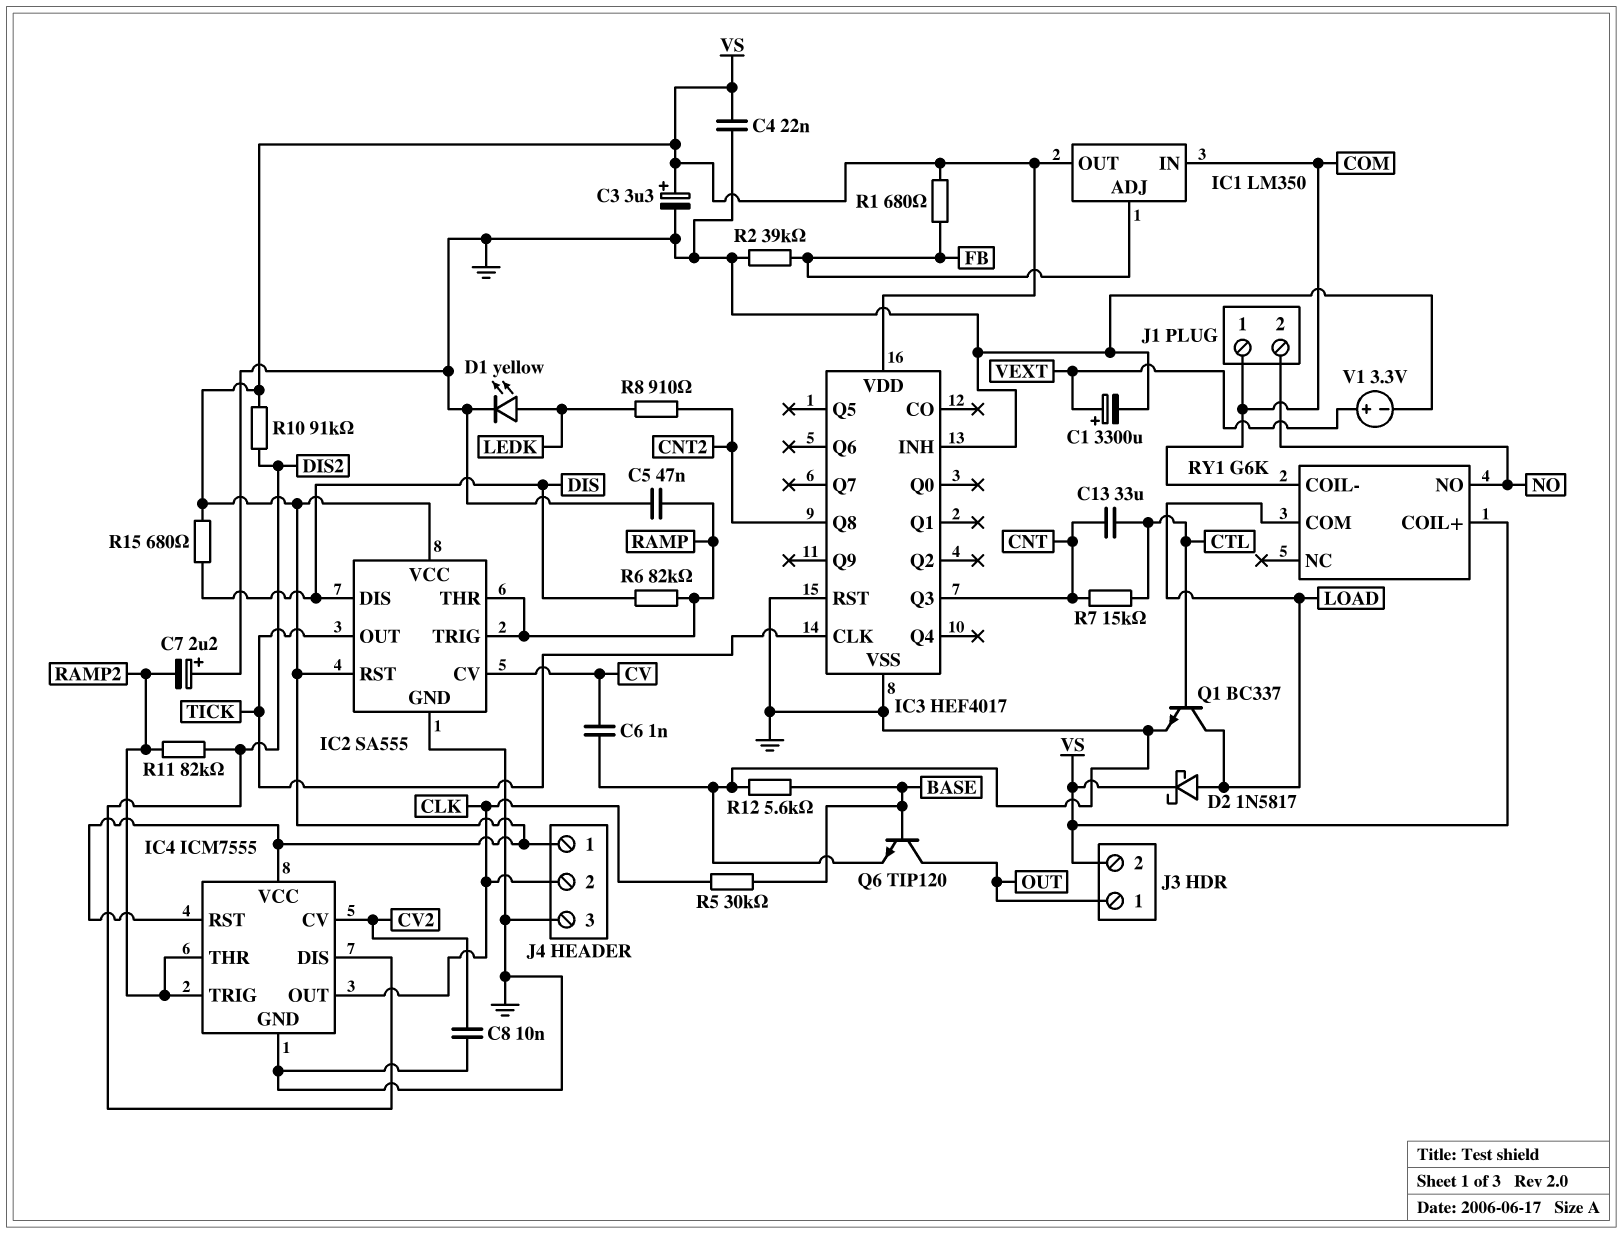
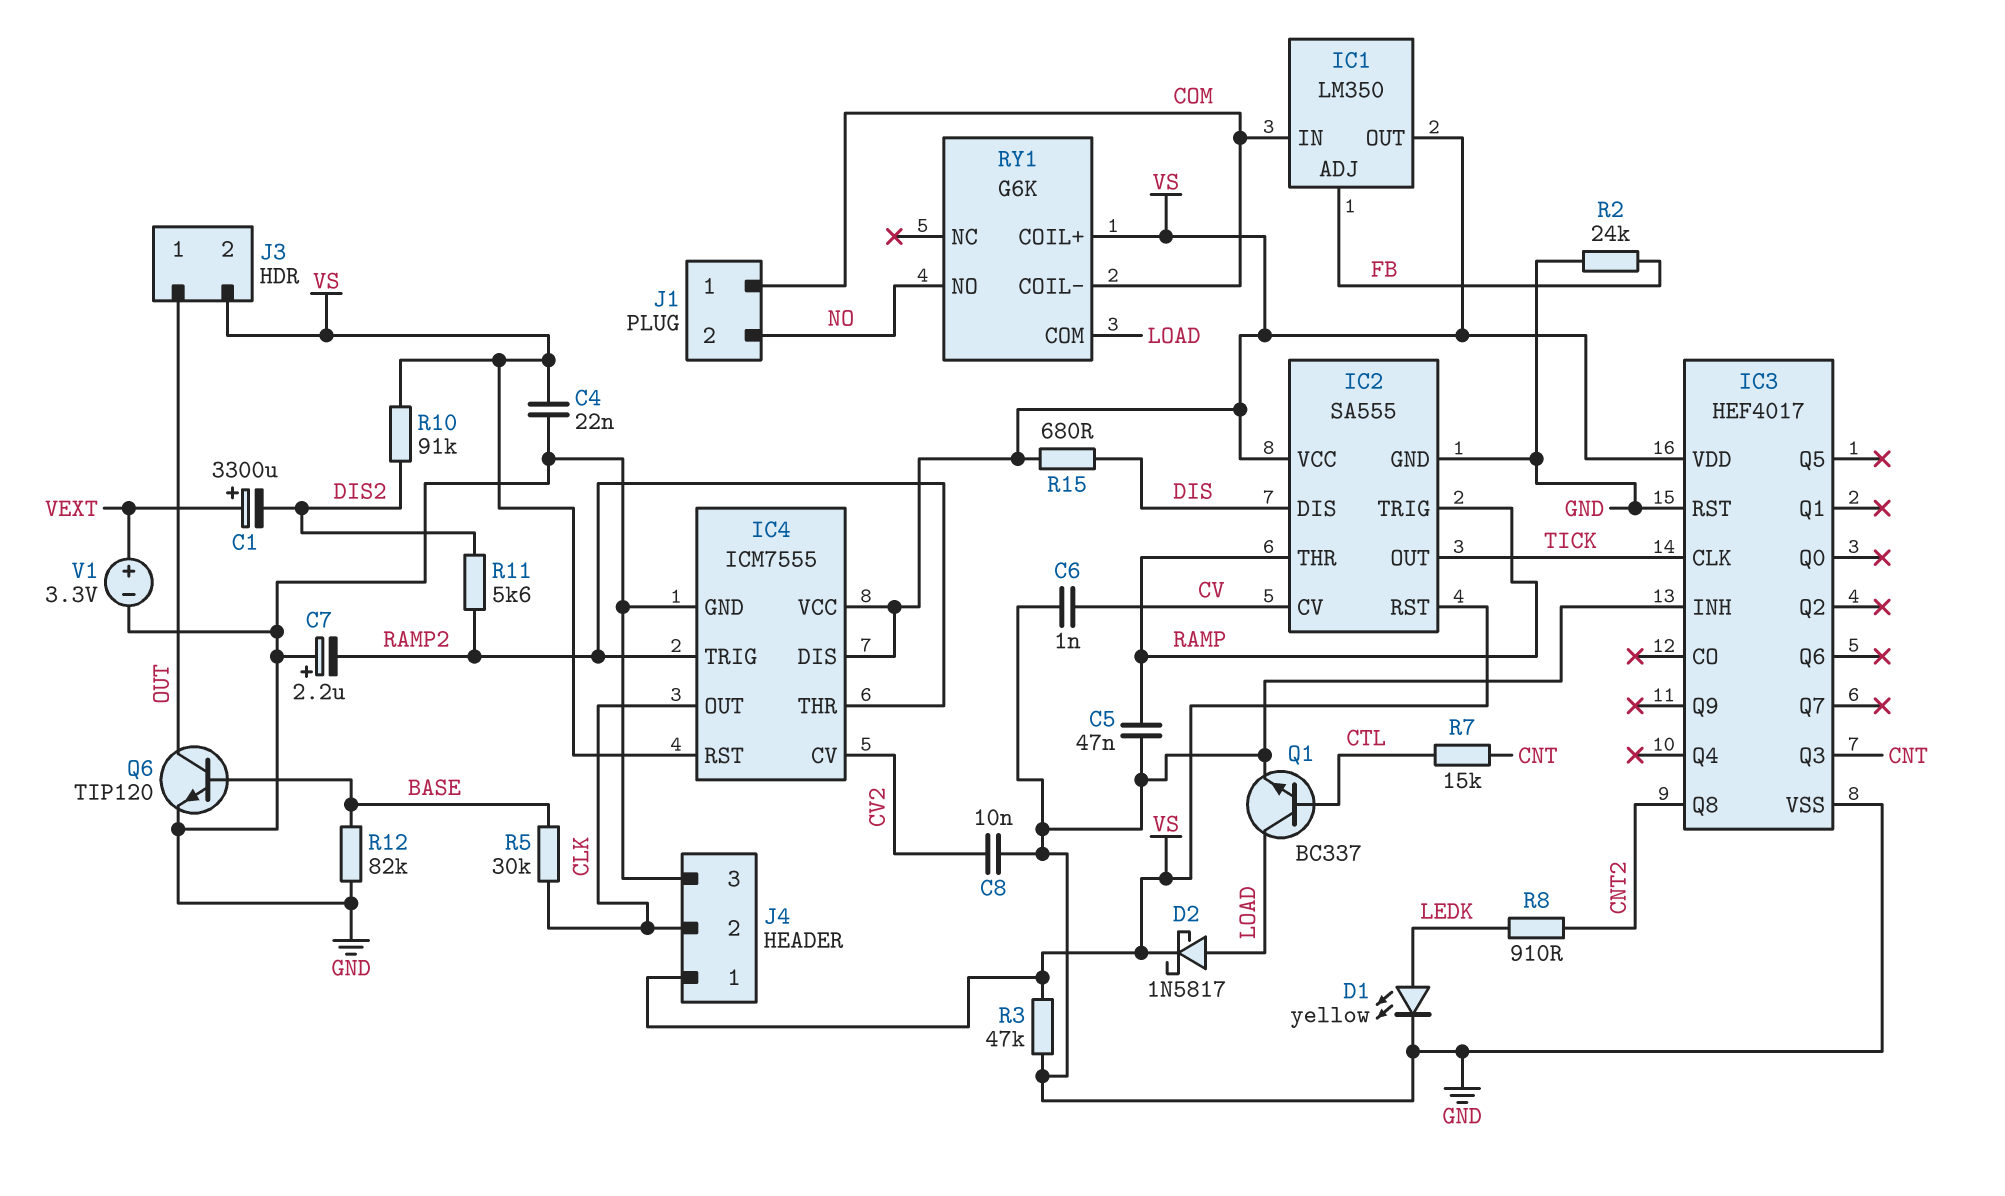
C1: 3300uF (plus VEXT, minus GND) -> 3300uF (plus VEXT, minus DIS2)
C3: 3.3uF (plus VS, minus GND) -> none
C13: 33uF (CNT, CTL) -> none
IC4 pin DIS: DIS2 -> VS
R1: 680 (FB, VS) -> none
R2: 39k (FB, GND) -> 24k (FB, GND)
R3: none -> 47k (GND, VS)
R6: 82k (DIS, RAMP) -> none
R11: 82k (DIS2, RAMP2) -> 5.6k (DIS2, RAMP2)
R12: 5.6k (BASE, GND) -> 82k (BASE, GND)

